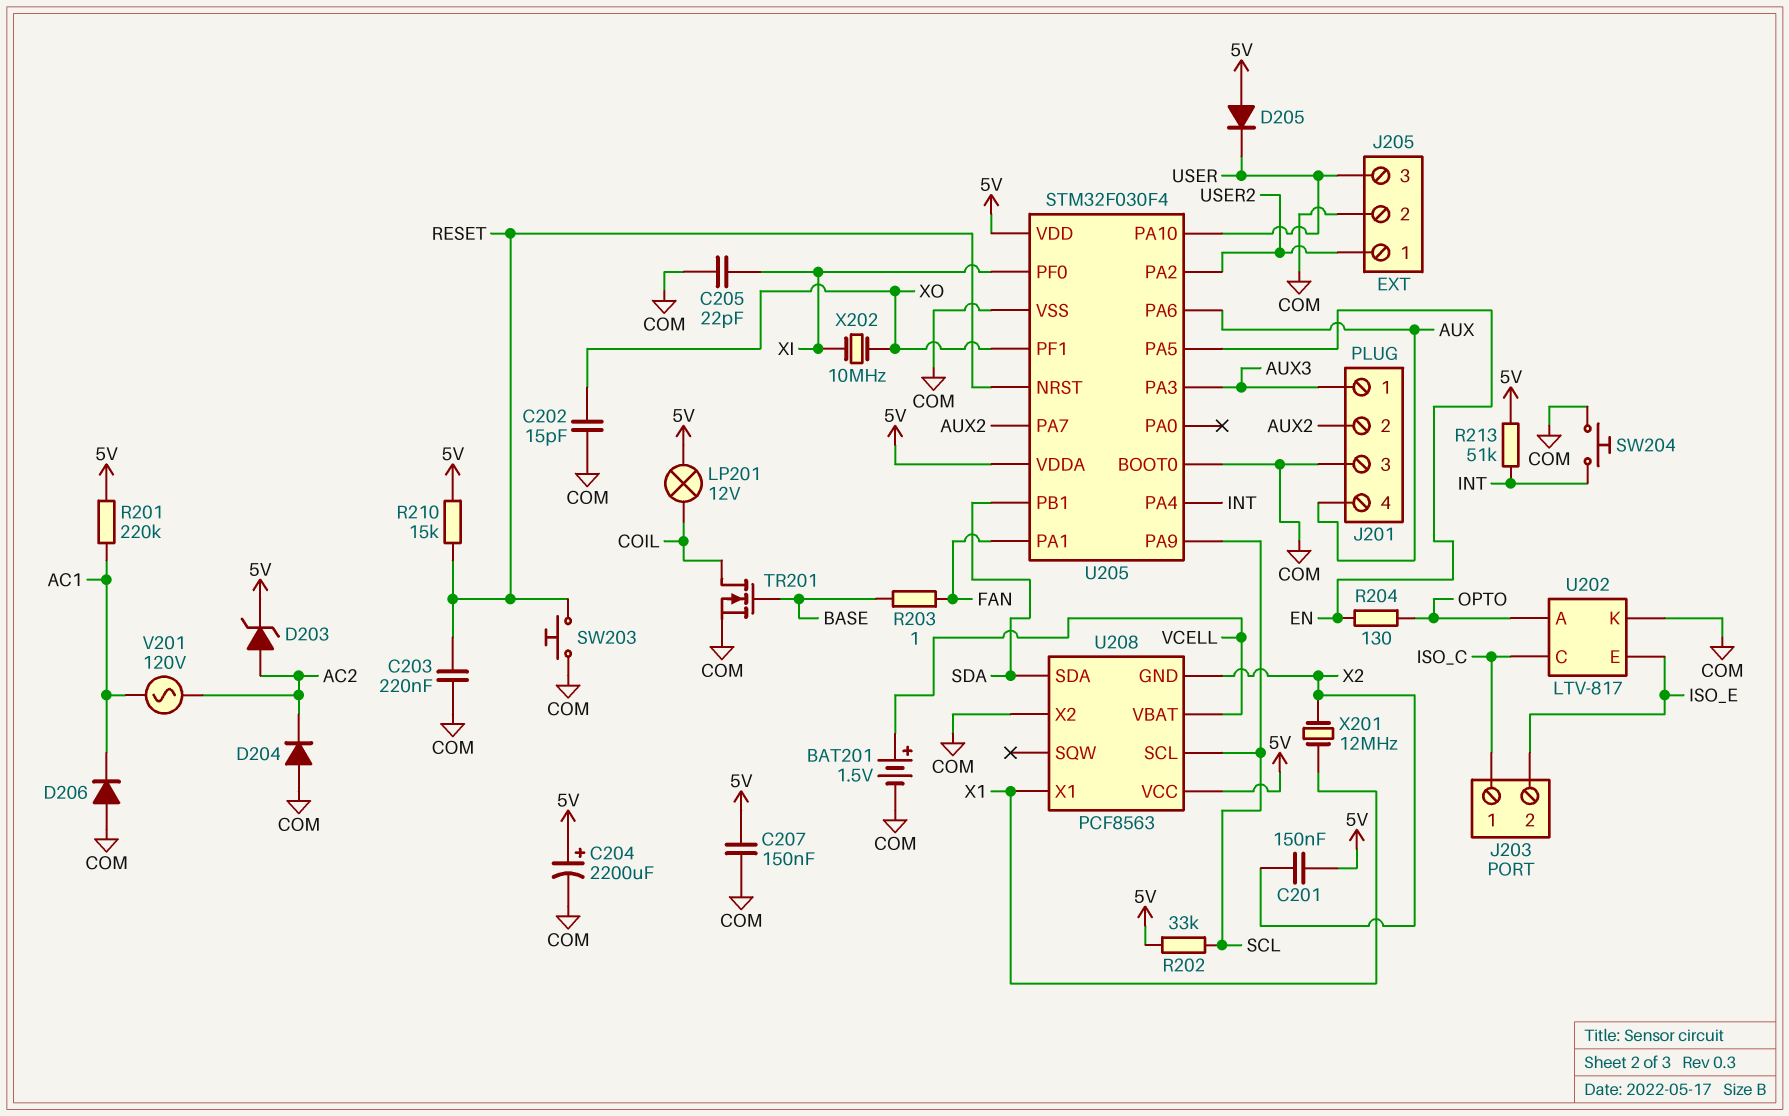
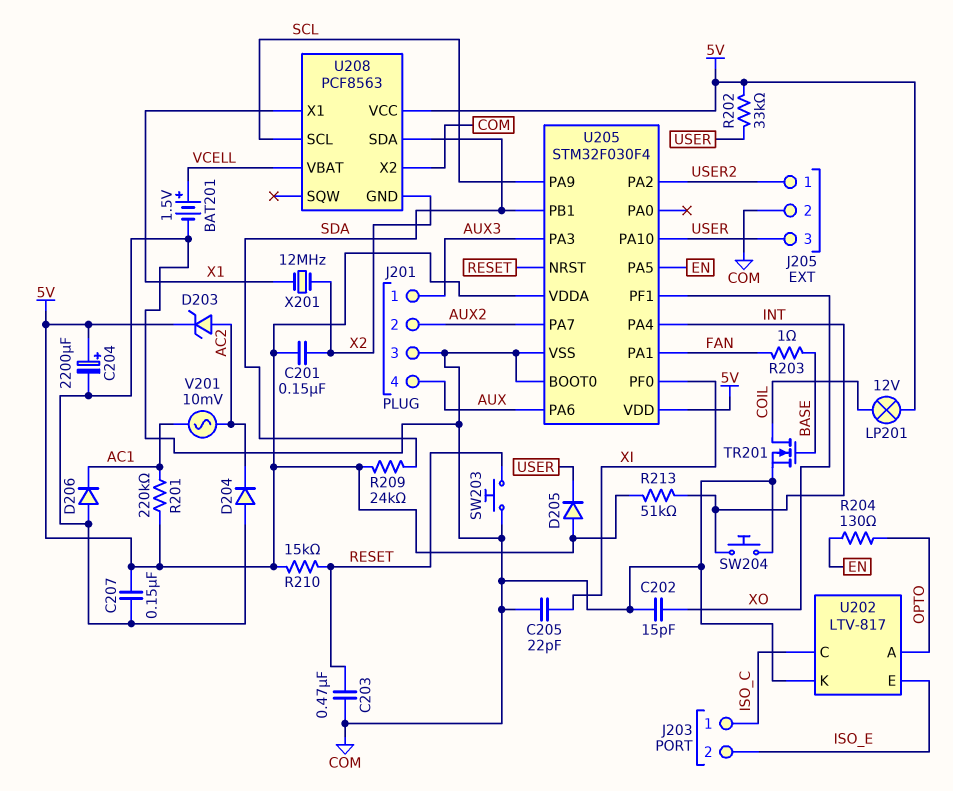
C203: 220nF (COM, RESET) -> 470nF (COM, RESET)
R202: 33k (5V, SCL) -> 33k (5V, USER)
R209: none -> 24k (5V, SDA)
V201: AC 120V (AC1, AC2) -> AC 10mV (AC1, AC2)
X202: 10MHz (XI, XO) -> none

